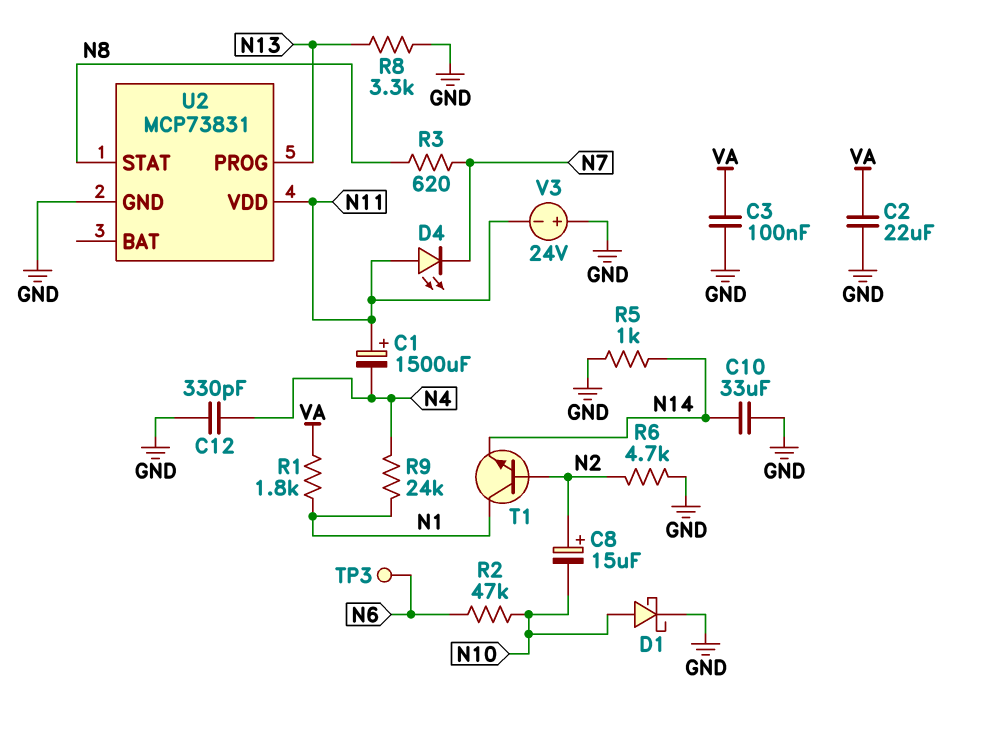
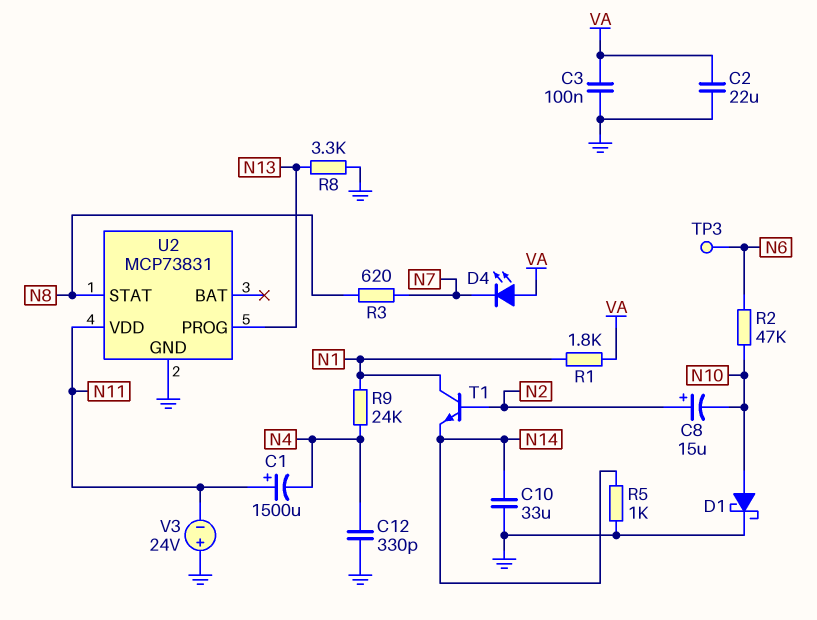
D4: LED (A N11, K N7) -> LED (A VA, K N7)
R6: 4.7k (GND, N2) -> none

